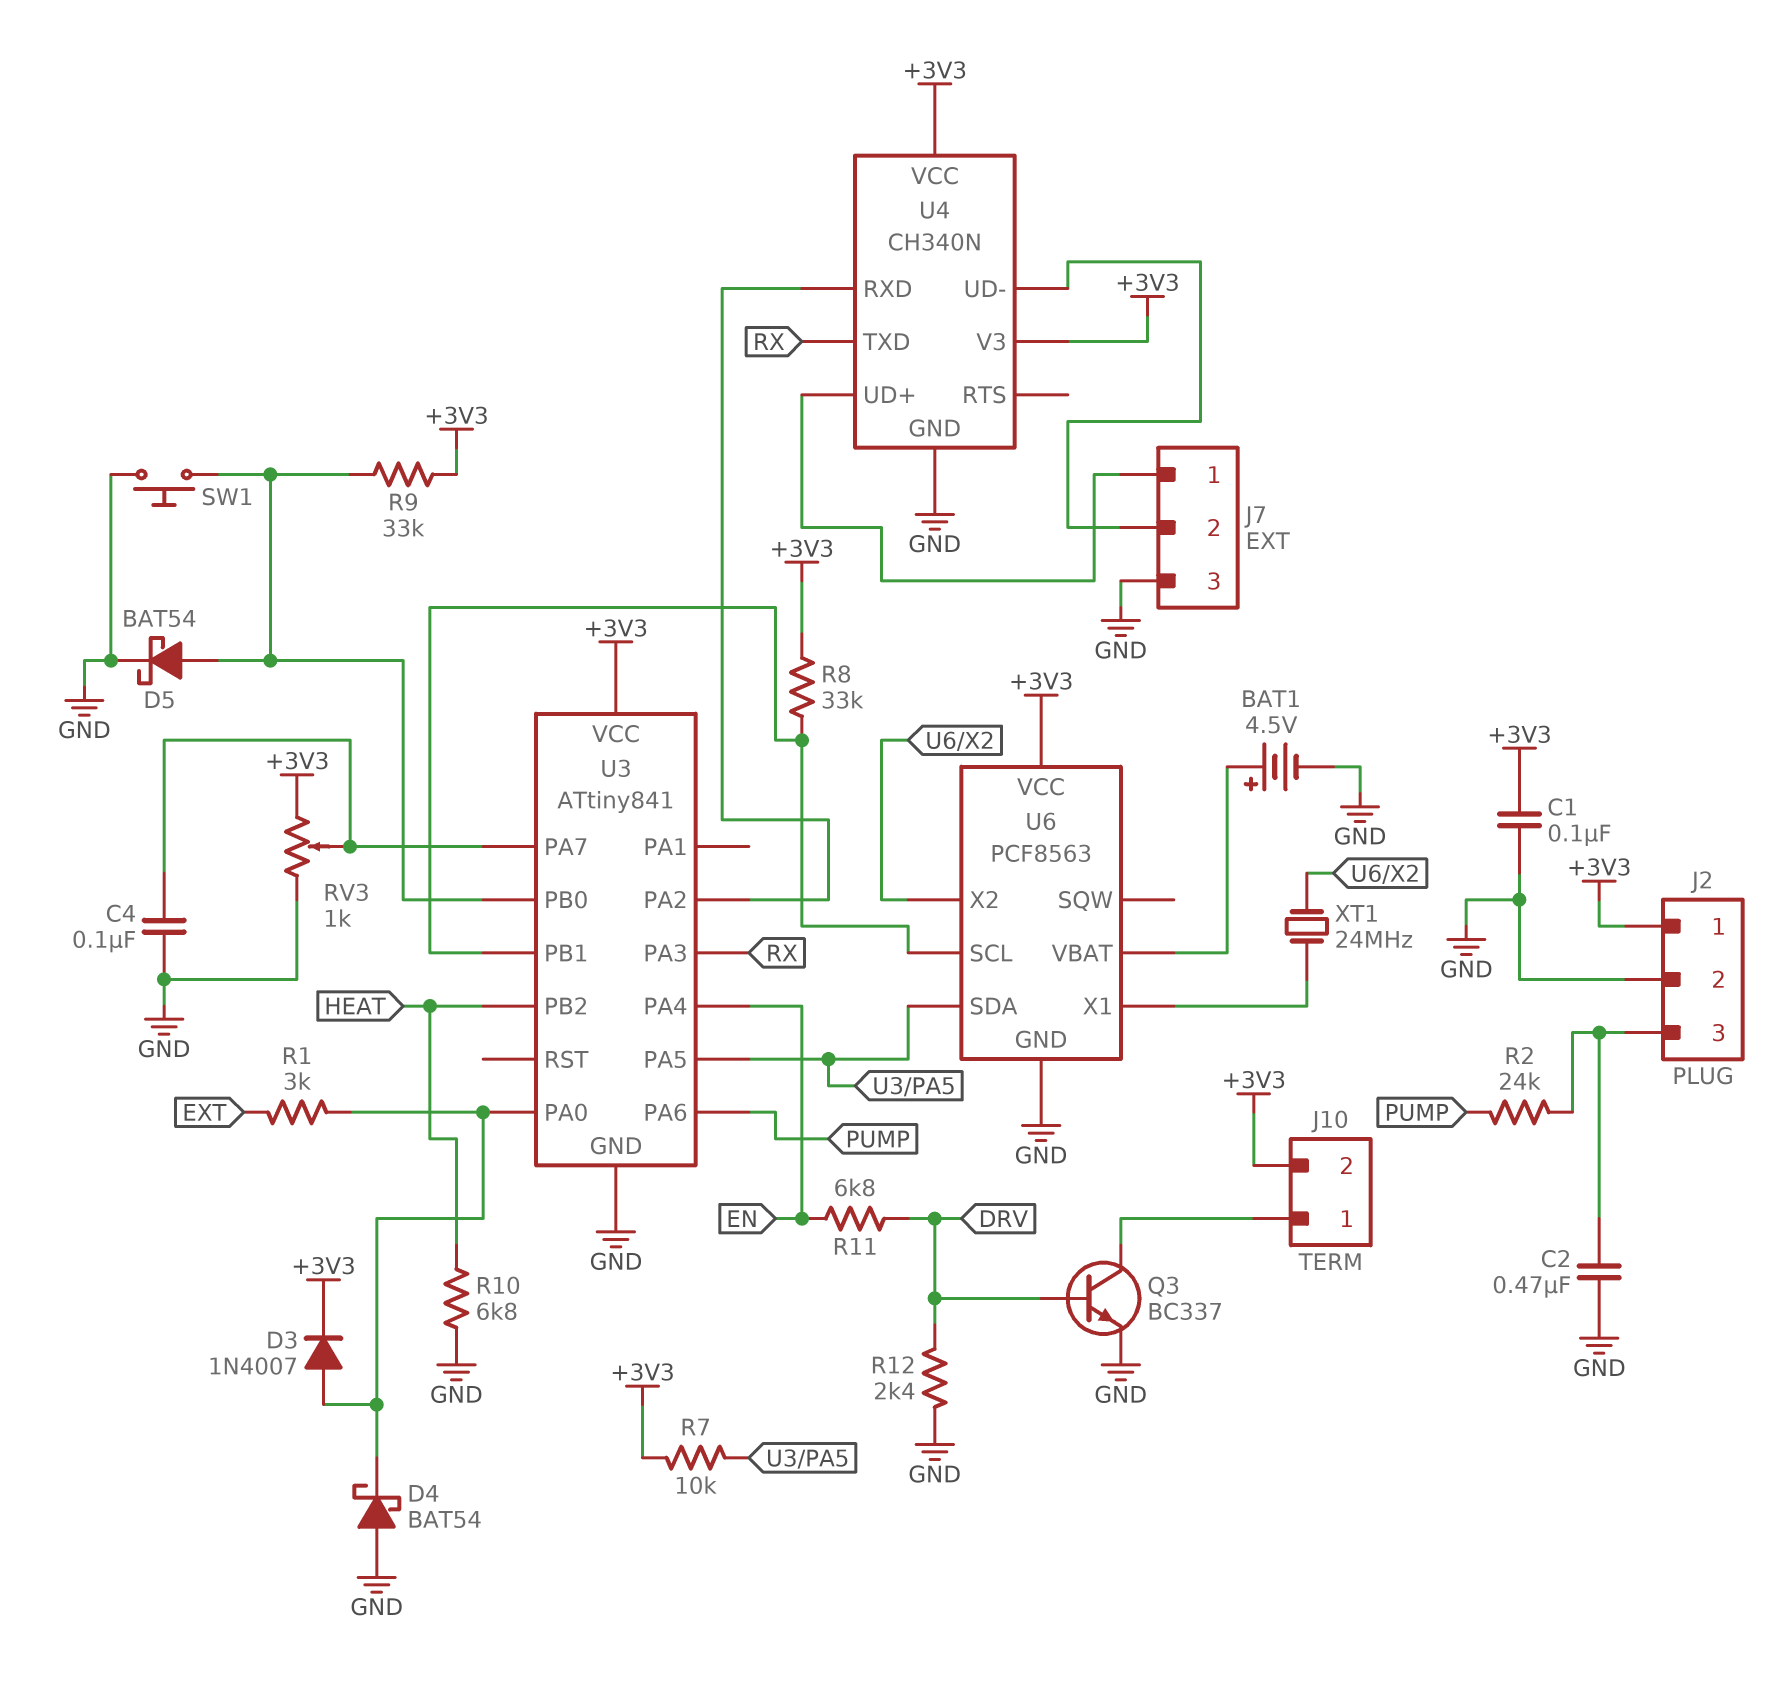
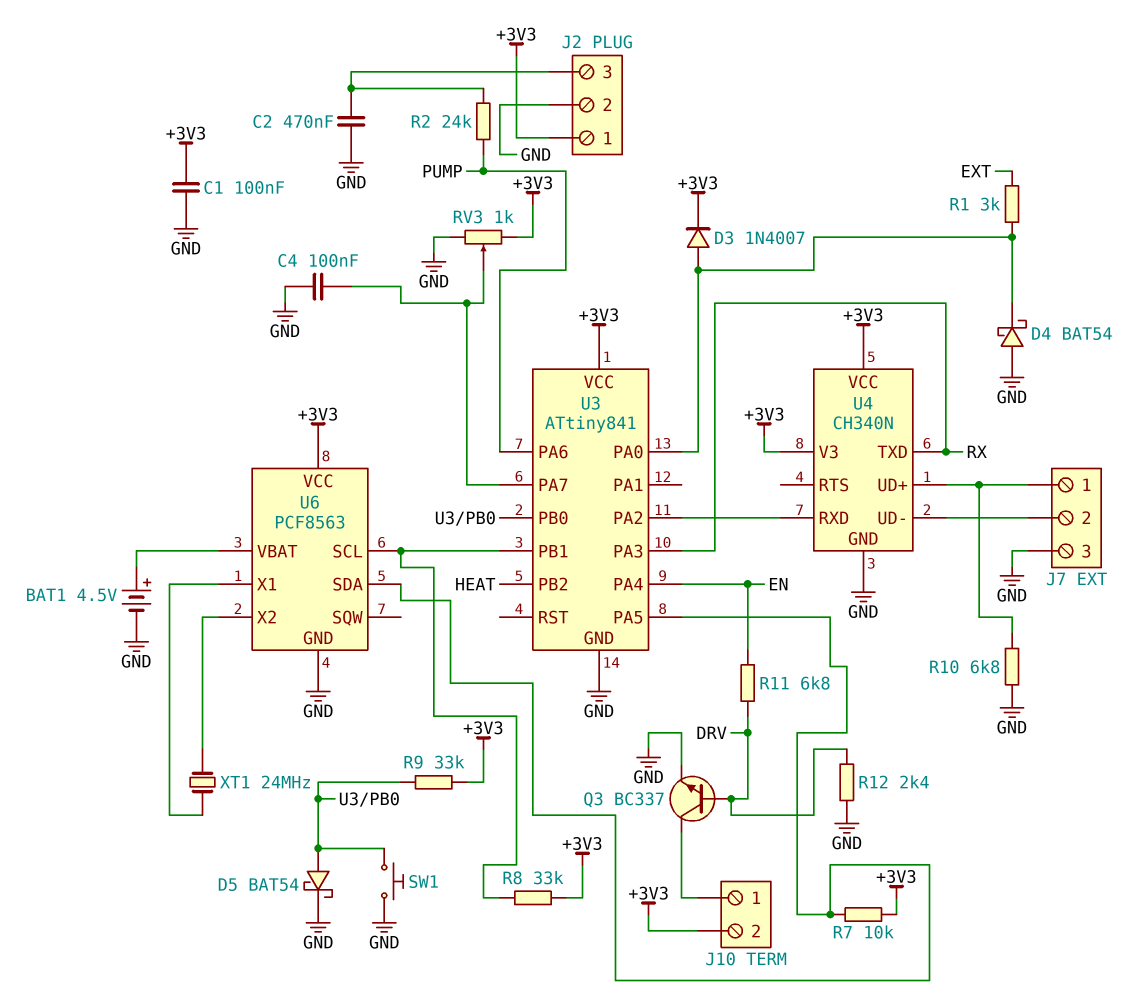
R10: 6.8k (GND, HEAT) -> 6.8k (GND, J7/1)

